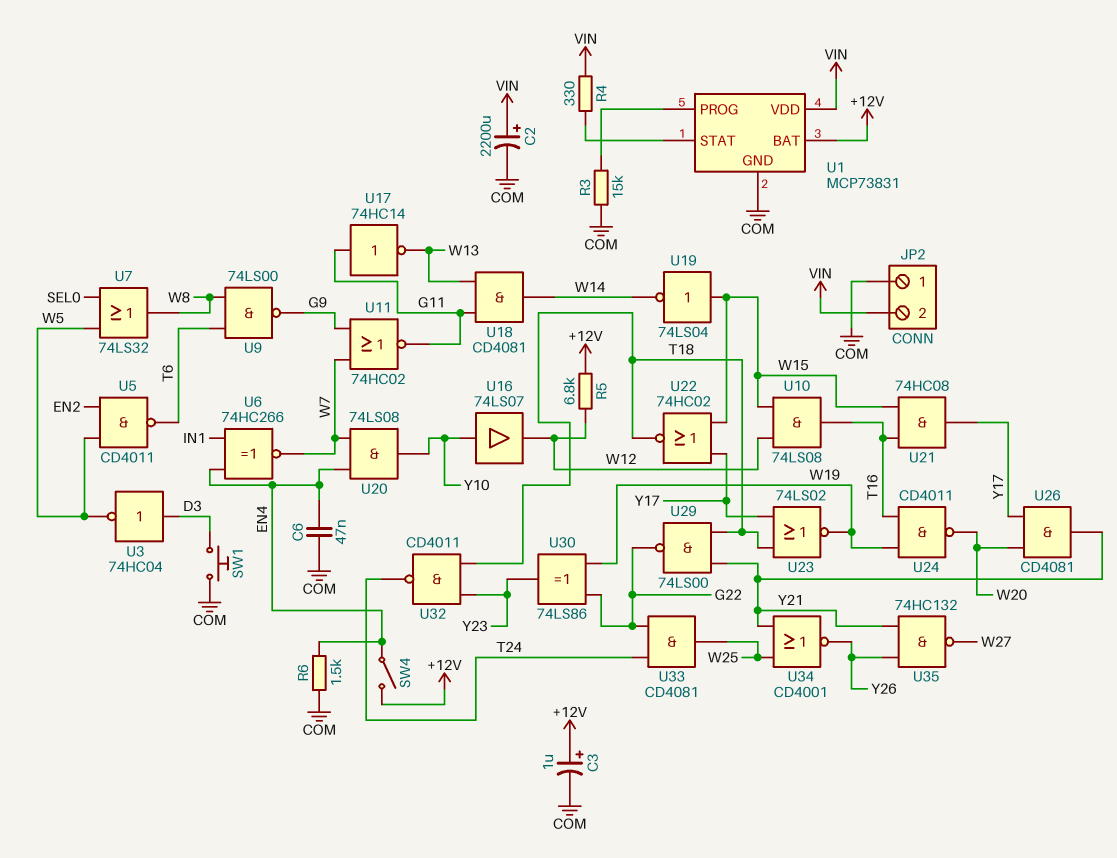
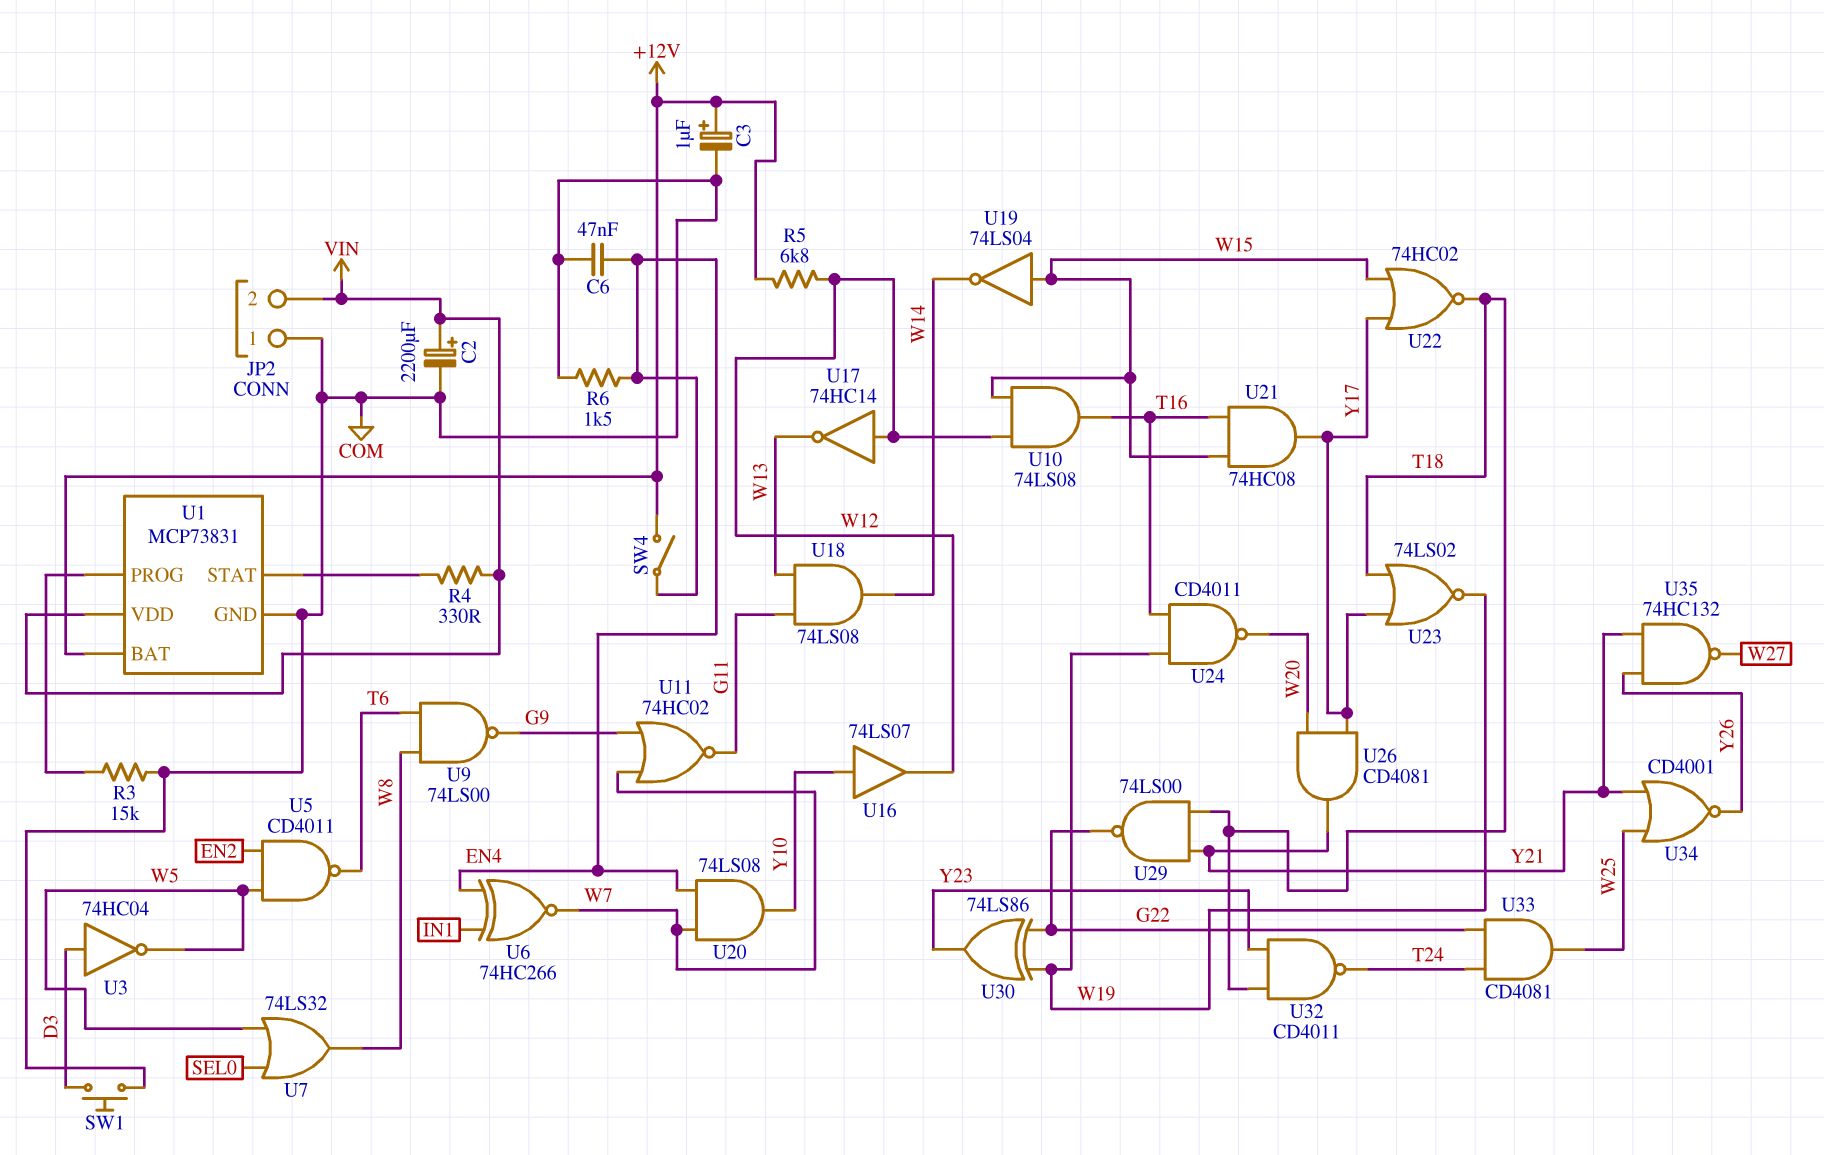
U17: NOT 74HC14 (in G11, out W13) -> NOT 74HC14 (in W12, out W13)
U18: AND CD4081 (in G11, in W13, out W14) -> AND 74LS08 (in G11, in W13, out W14)

